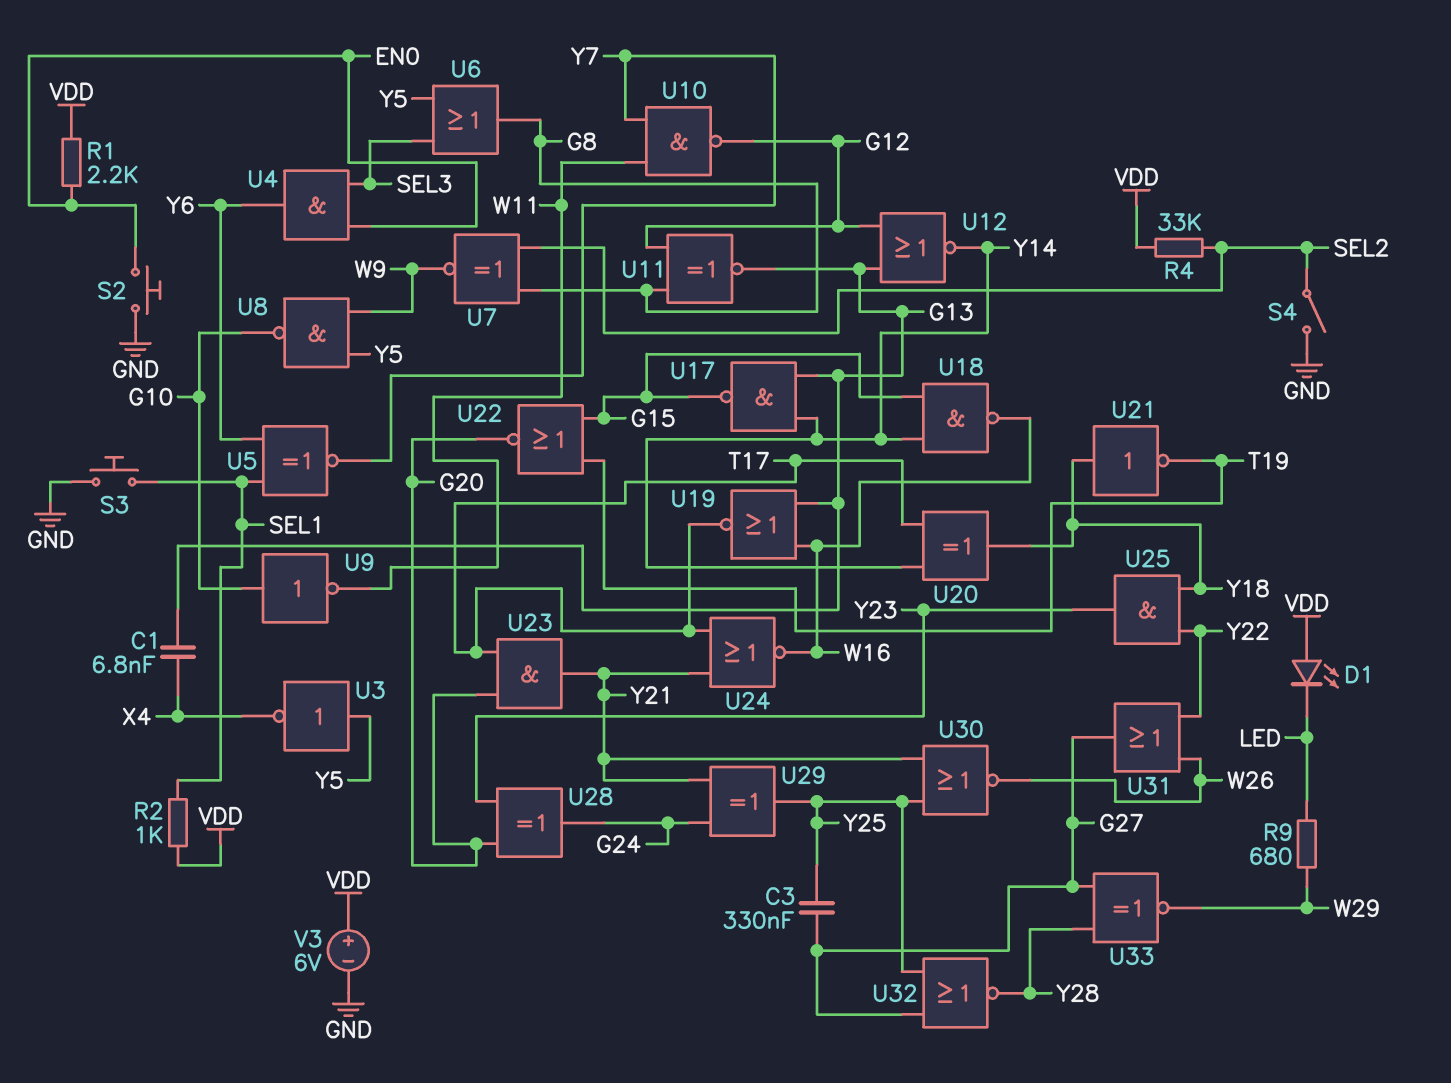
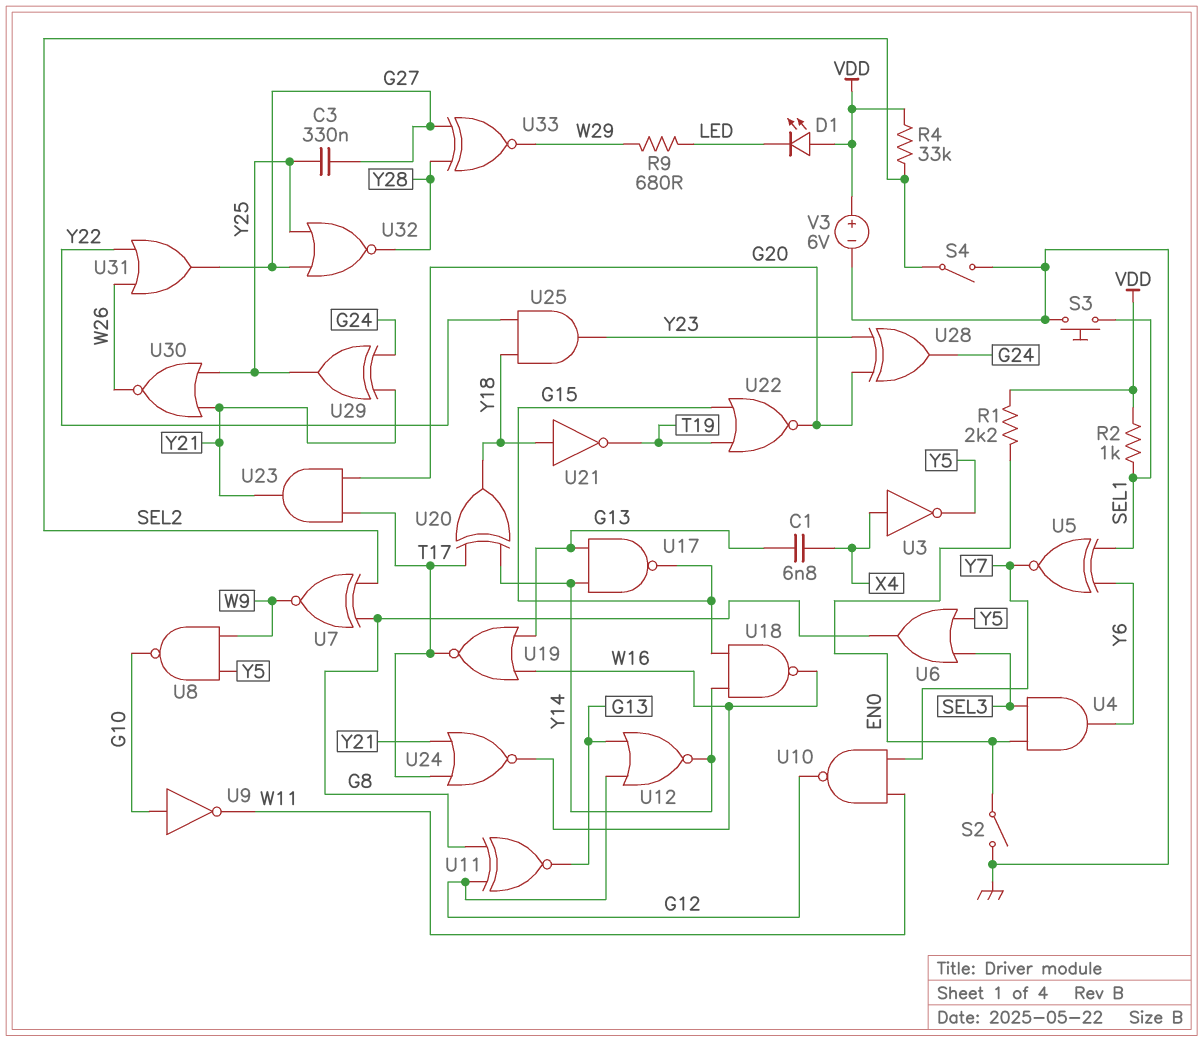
S2: button (EN0, GND) -> switch (EN0, GND)
U3: NOT (in Y5, out X4) -> NOT (in X4, out Y5)

